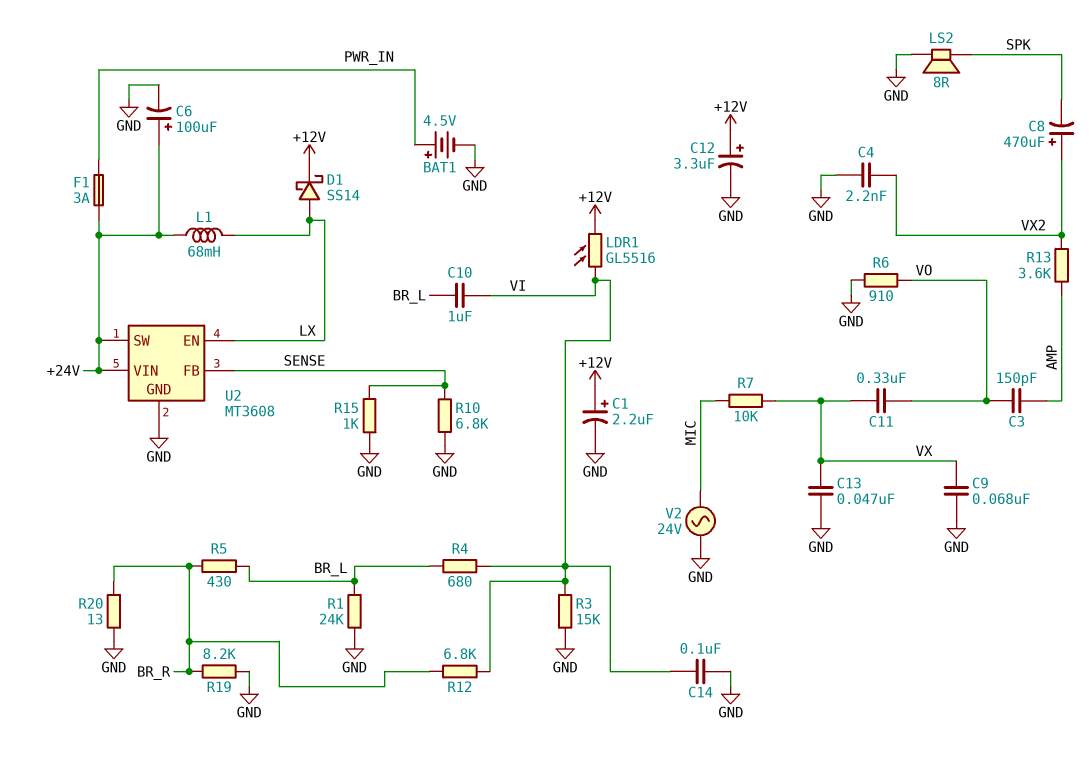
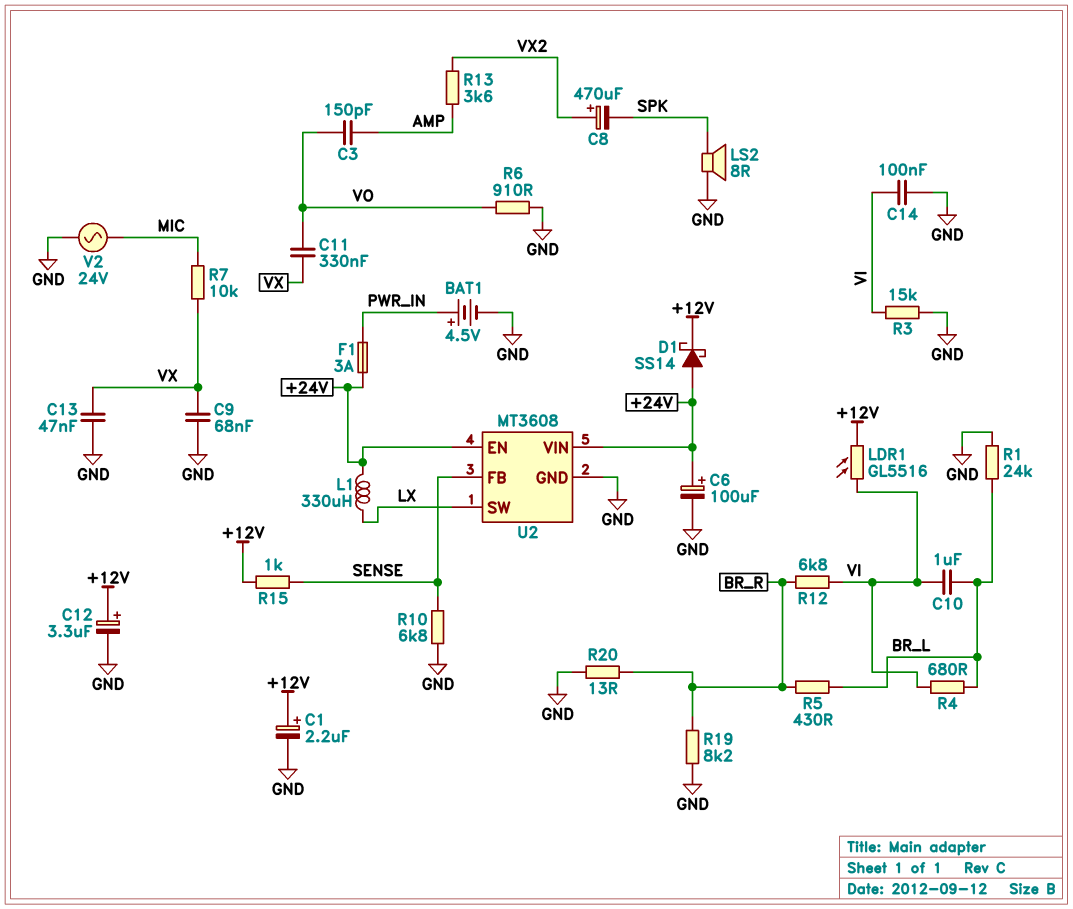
C4: 2.2nF (GND, VX2) -> none
D1: schottky SS14 (A LX, K +12V) -> schottky SS14 (A +24V, K +12V)
L1: 68mH (+24V, LX) -> 330uH (+24V, LX)
R15: 1k (GND, SENSE) -> 1k (+12V, SENSE)
U2 pin EN: LX -> +24V
U2 pin SW: +24V -> LX

